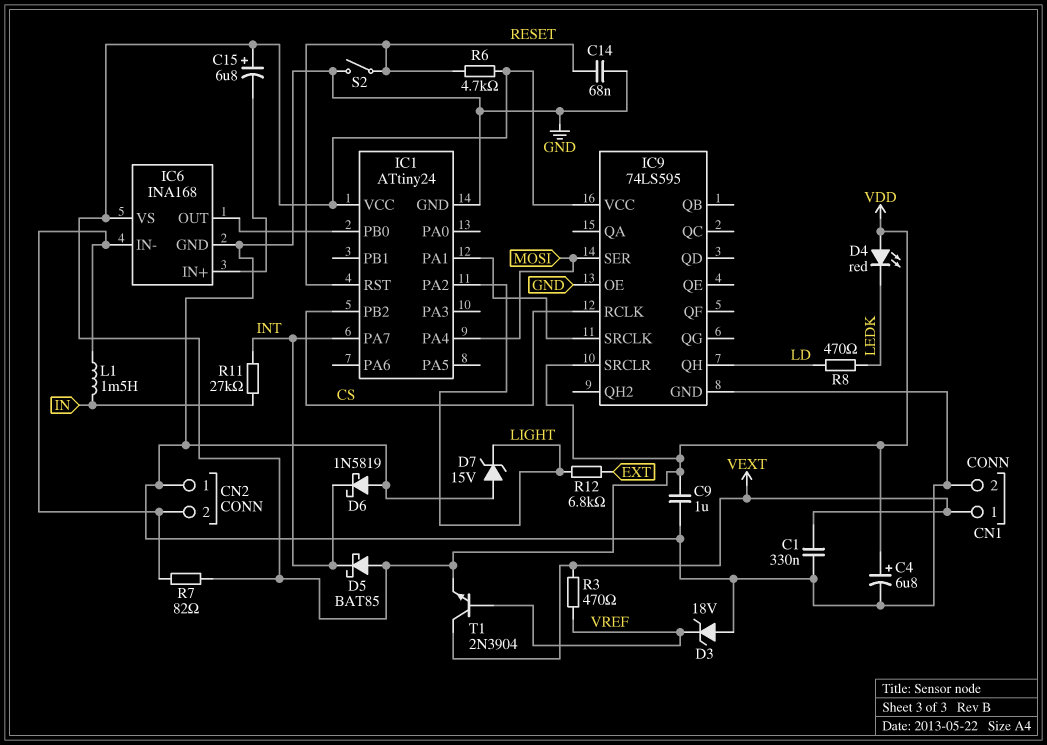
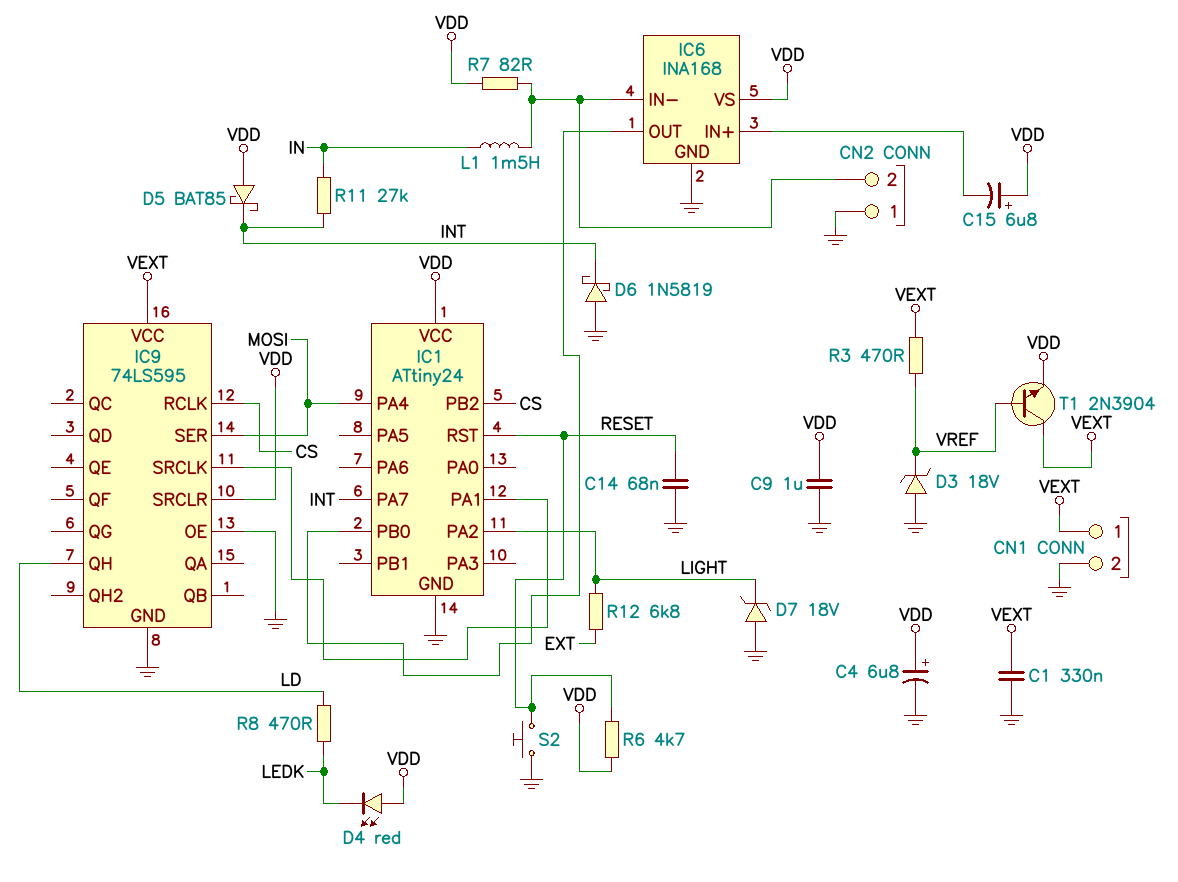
D7: zener 15V (A GND, K LIGHT) -> zener 18V (A GND, K LIGHT)
IC9 pin VCC: VDD -> VEXT
S2: switch (GND, RESET) -> button (GND, RESET)

